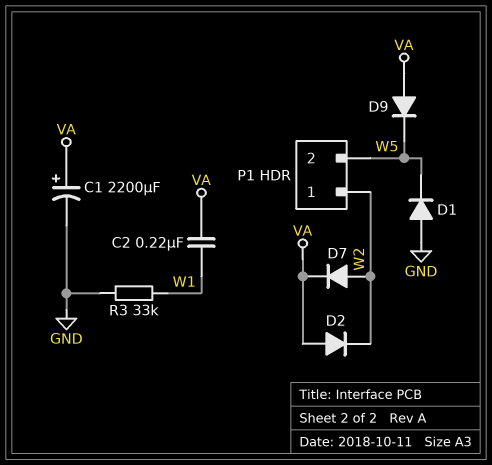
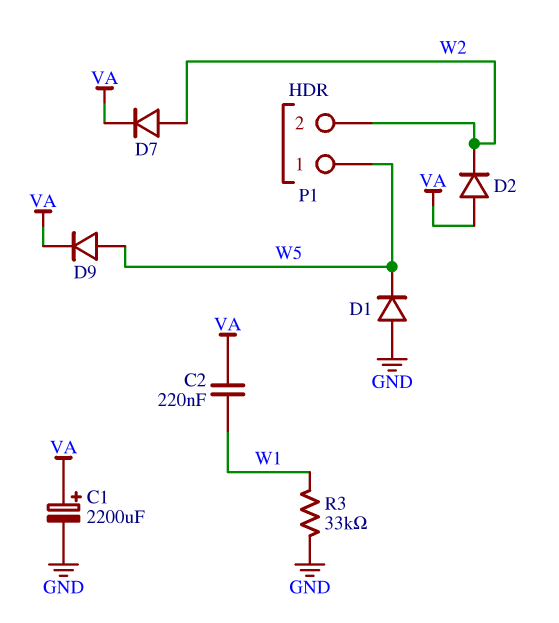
D9: diode (A VA, K W5) -> diode (A W5, K VA)
P1 pin 1: W2 -> W5
P1 pin 2: W5 -> W2

